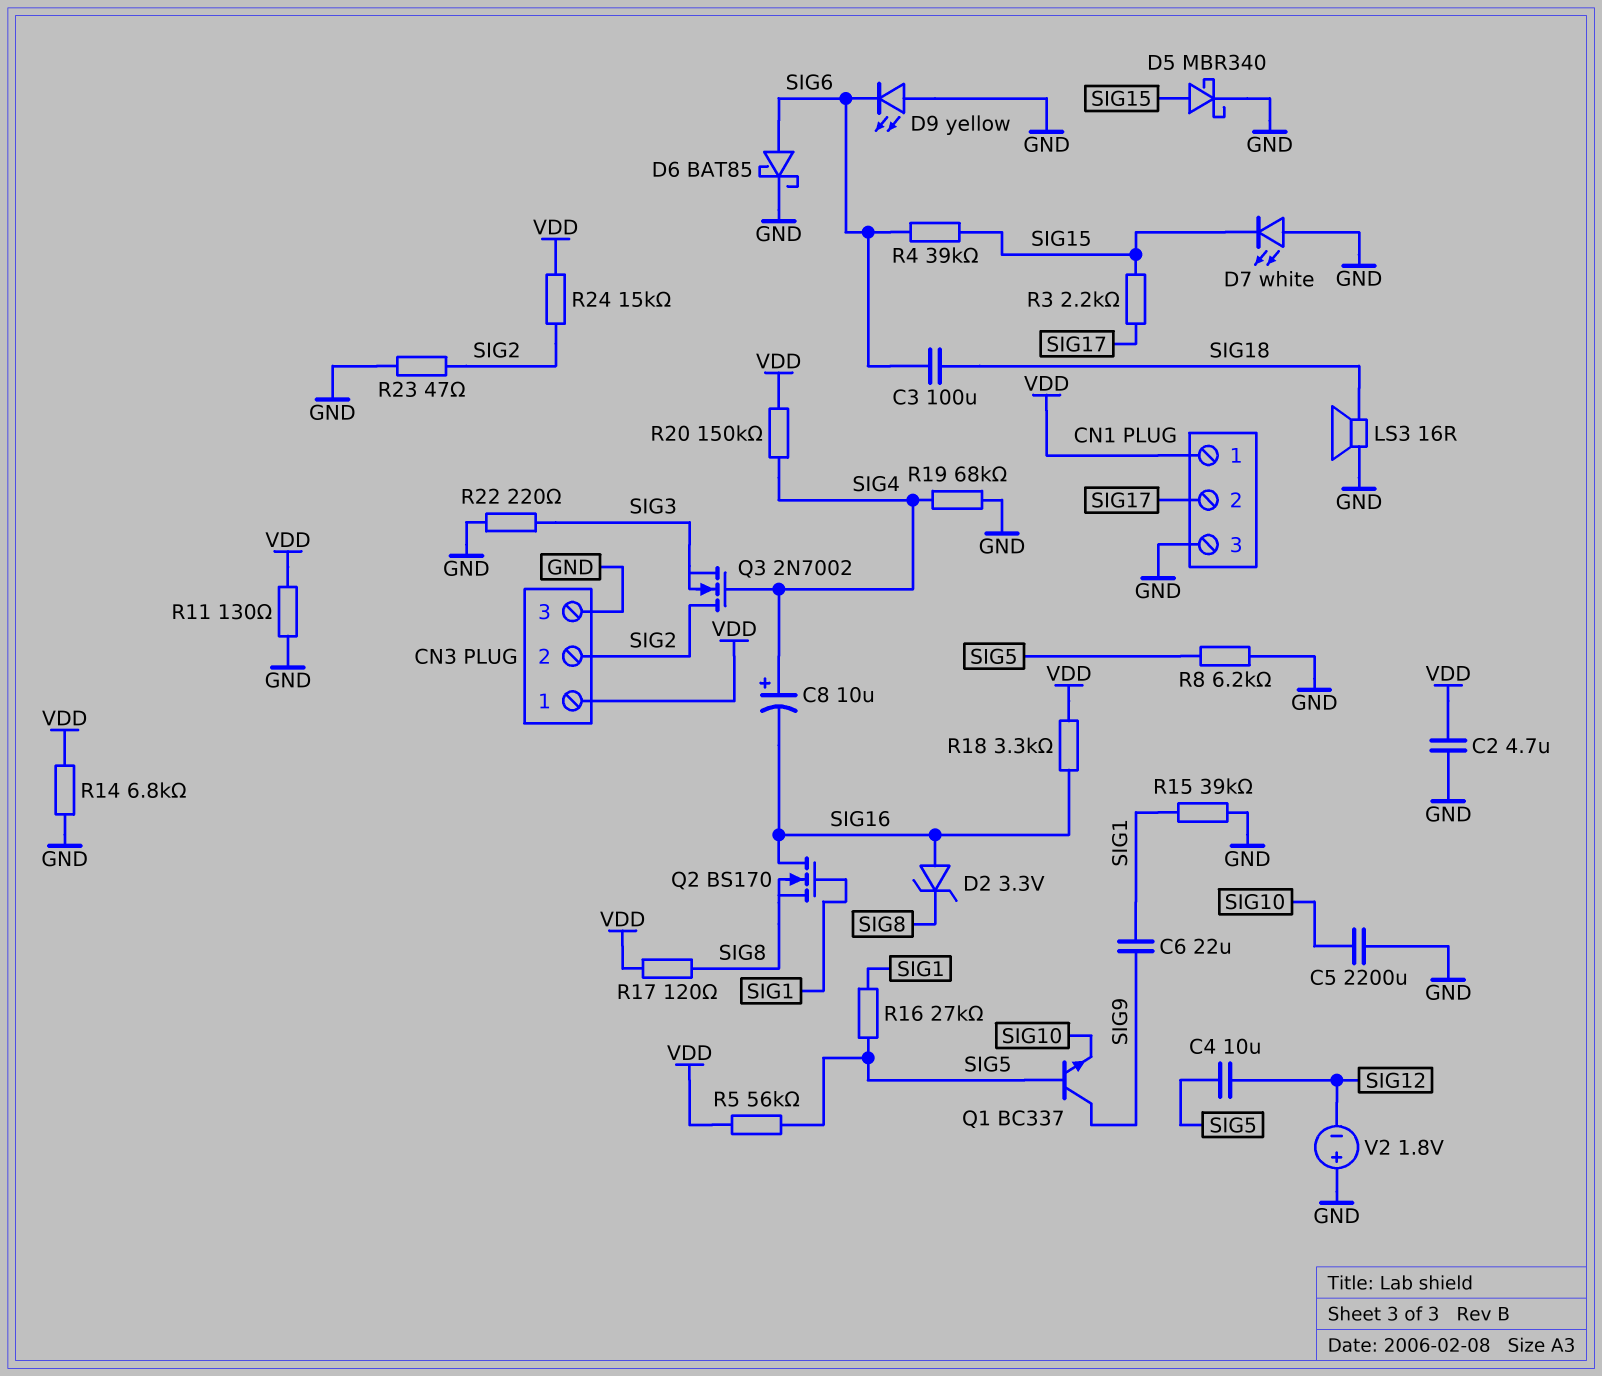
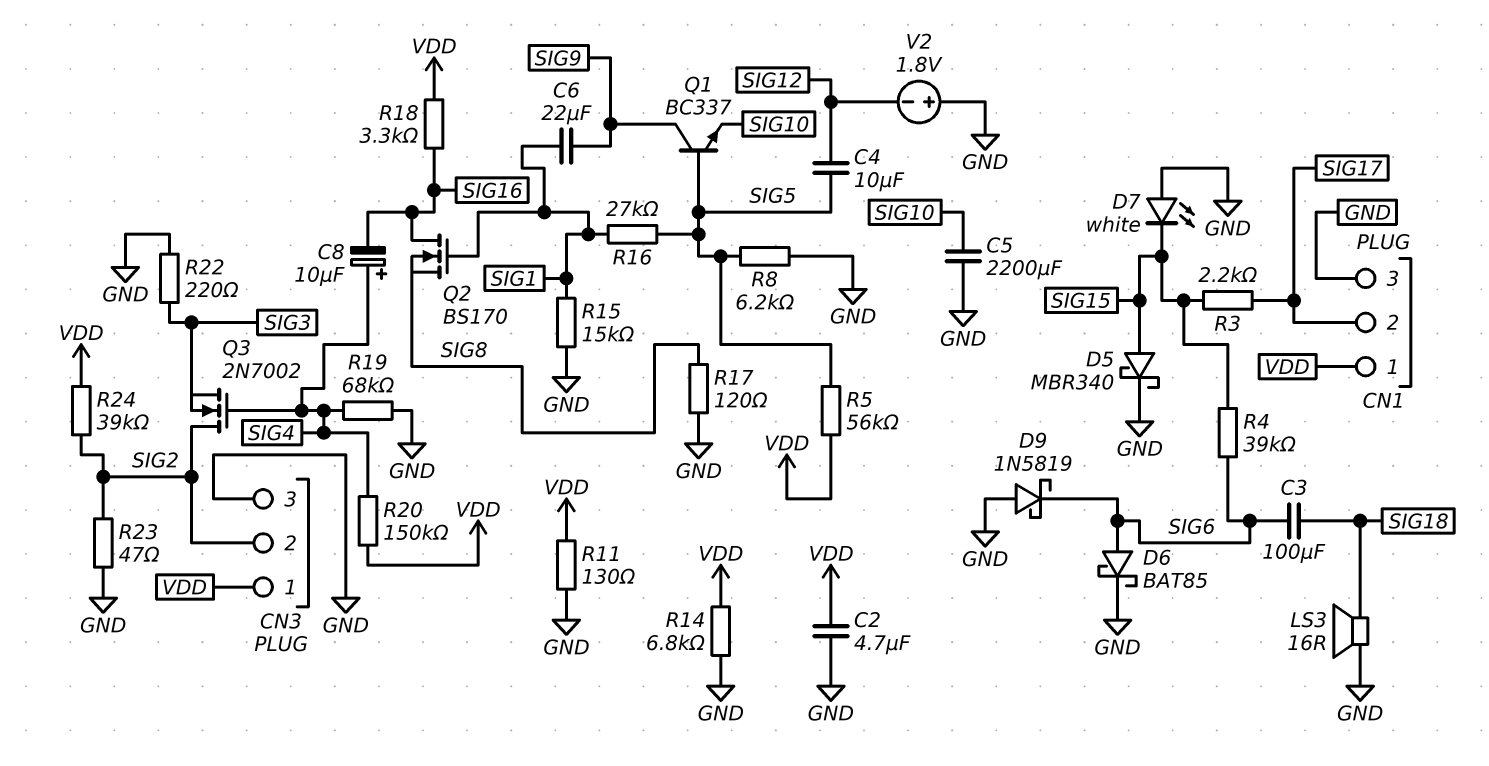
D2: zener 3.3V (A SIG16, K SIG8) -> none
D9: LED yellow (A GND, K SIG6) -> schottky 1N5819 (A GND, K SIG6)
R15: 39k (GND, SIG1) -> 15k (GND, SIG1)
R17: 120 (SIG8, VDD) -> 120 (GND, SIG8)
R24: 15k (SIG2, VDD) -> 39k (SIG2, VDD)

